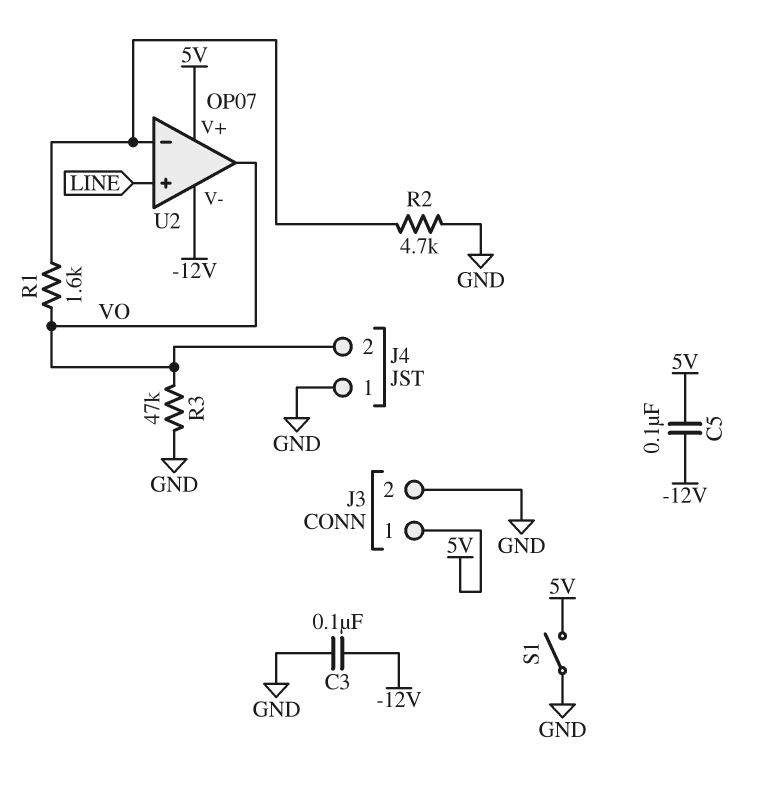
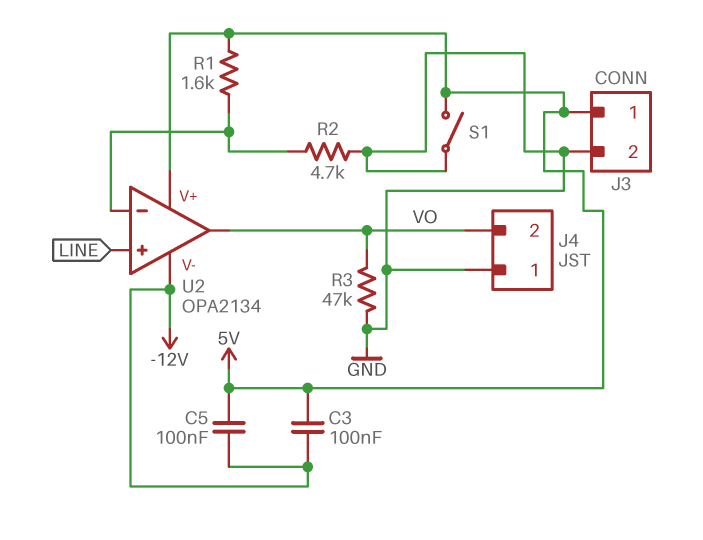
C3: 100nF (-12V, GND) -> 100nF (-12V, 5V)
R1: 1.6k (U2/in-, VO) -> 1.6k (5V, U2/in-)
U2: OP07 -> OPA2134

